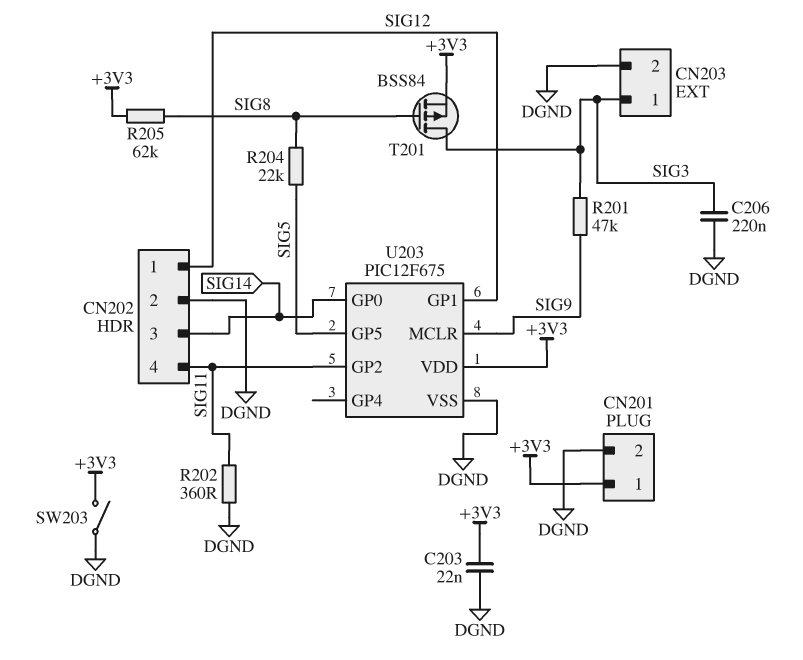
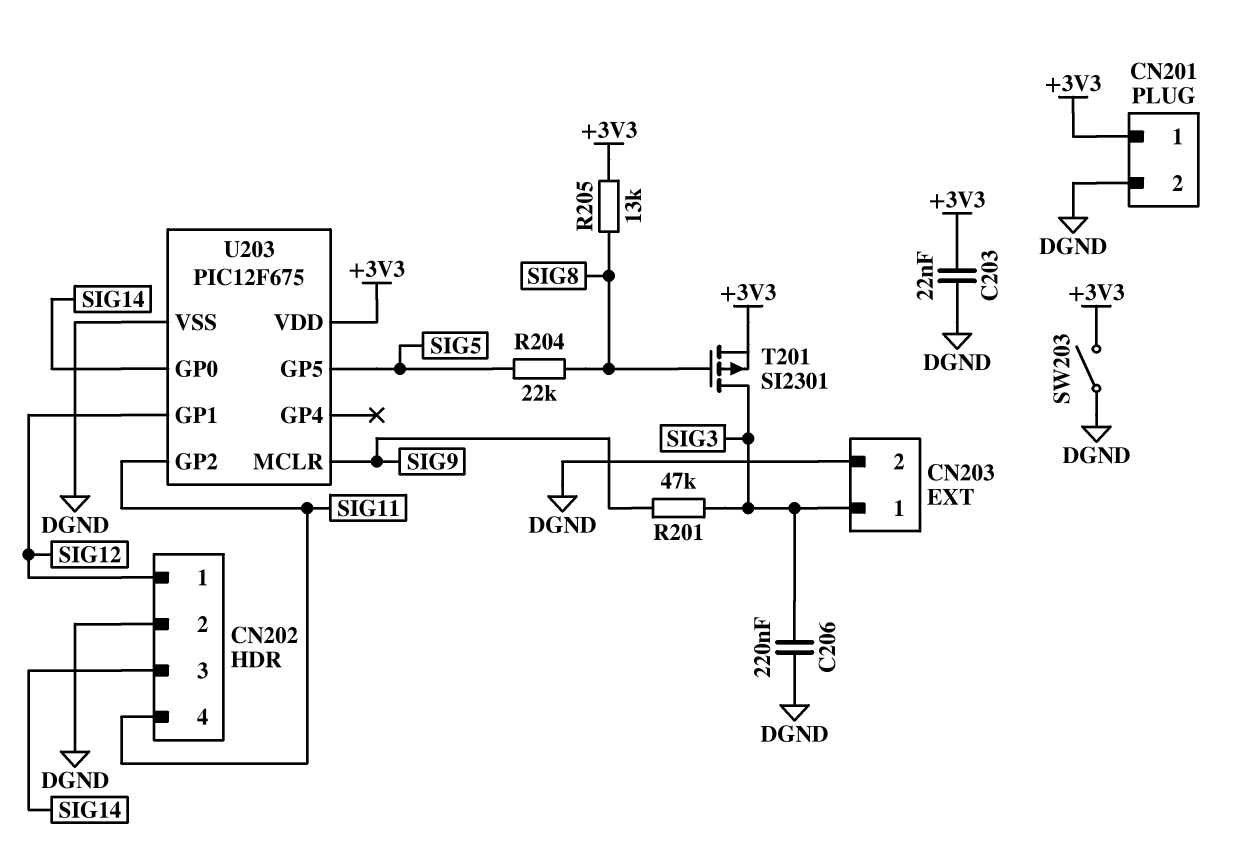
R202: 360 (DGND, SIG11) -> none
R205: 62k (+3V3, SIG8) -> 13k (+3V3, SIG8)
T201: PMOS BSS84 (G SIG8, D SIG3, S +3V3) -> PMOS SI2301 (G SIG8, D SIG3, S +3V3)

